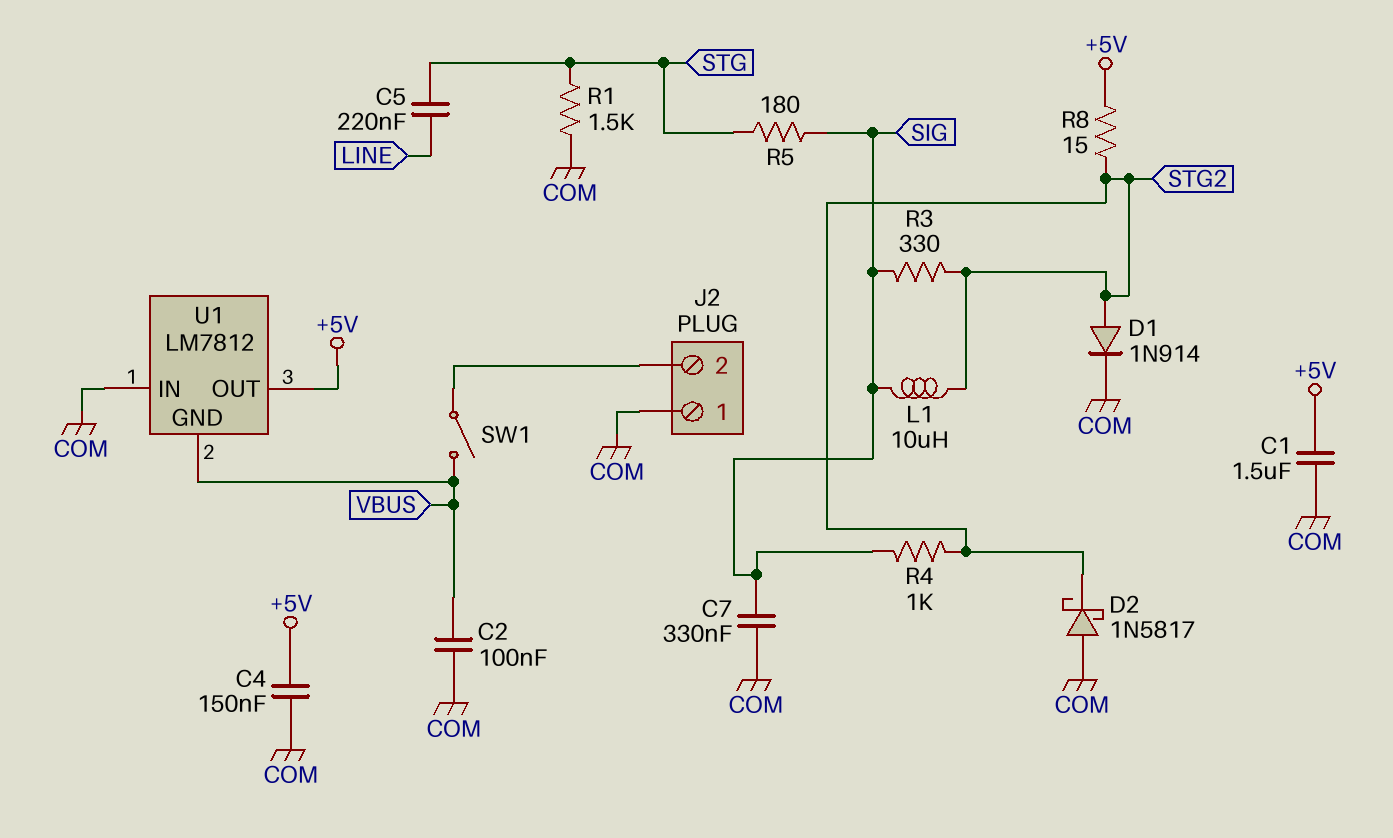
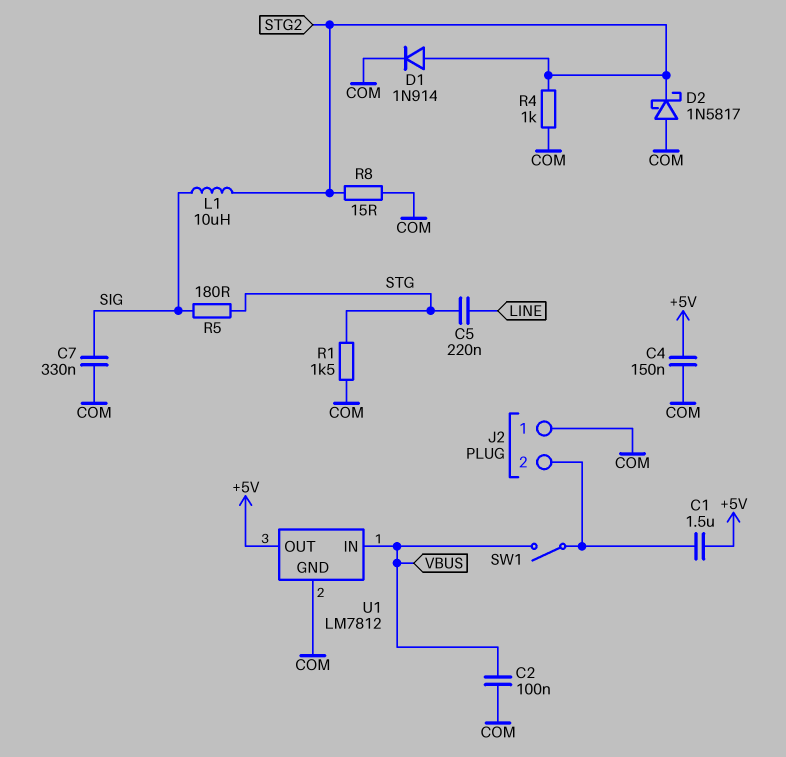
C1: 1.5uF (+5V, COM) -> 1.5uF (+5V, J2/2)
R3: 330 (SIG, STG2) -> none
R4: 1k (SIG, STG2) -> 1k (COM, STG2)
R8: 15 (+5V, STG2) -> 15 (COM, STG2)
U1 pin GND: VBUS -> COM
U1 pin IN: COM -> VBUS

